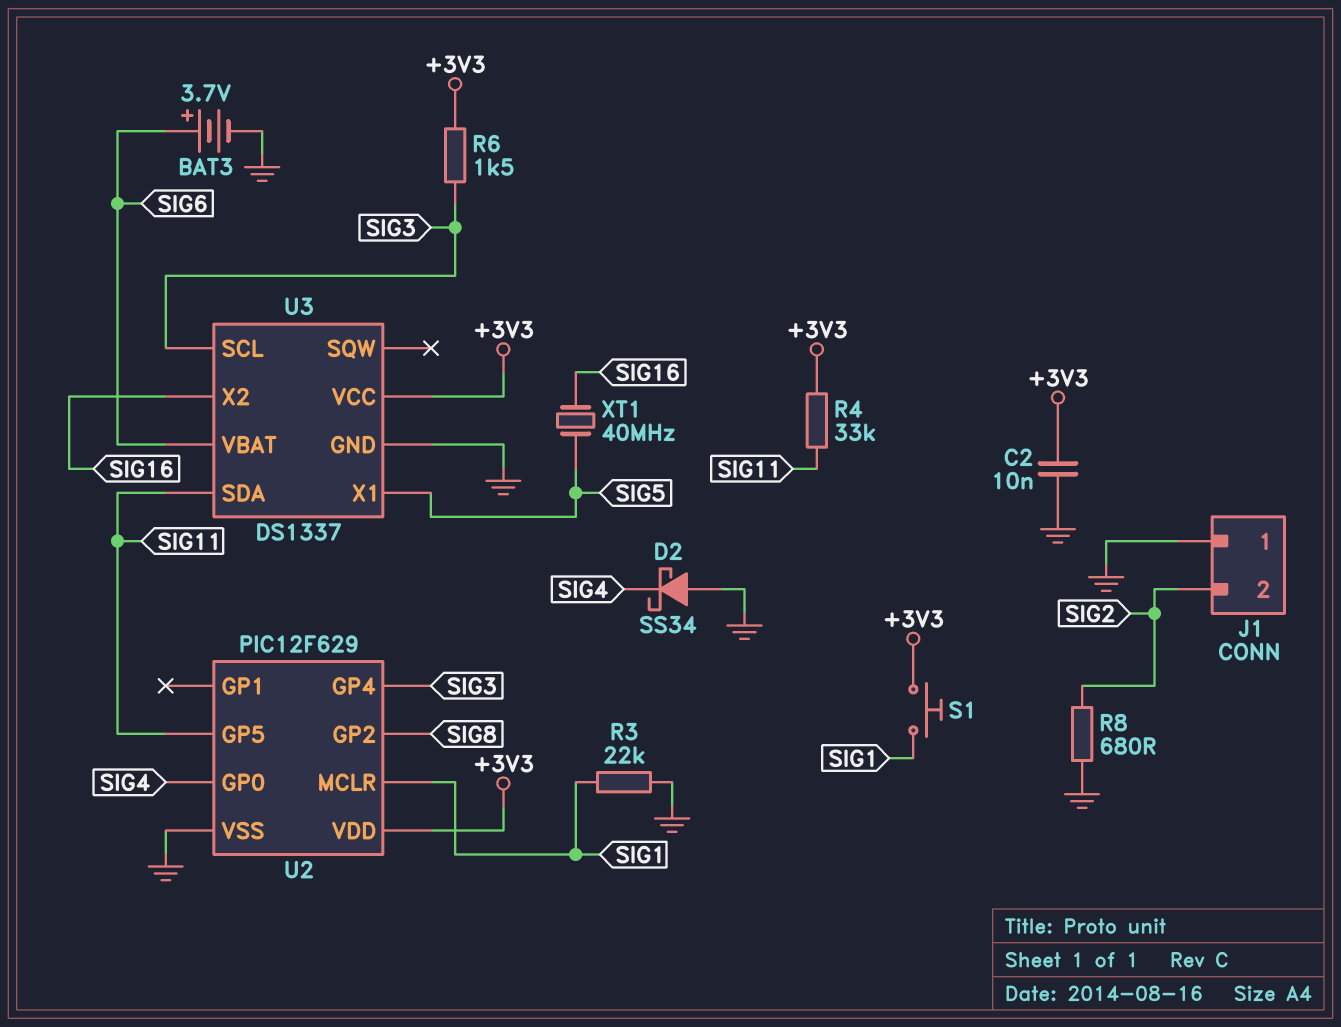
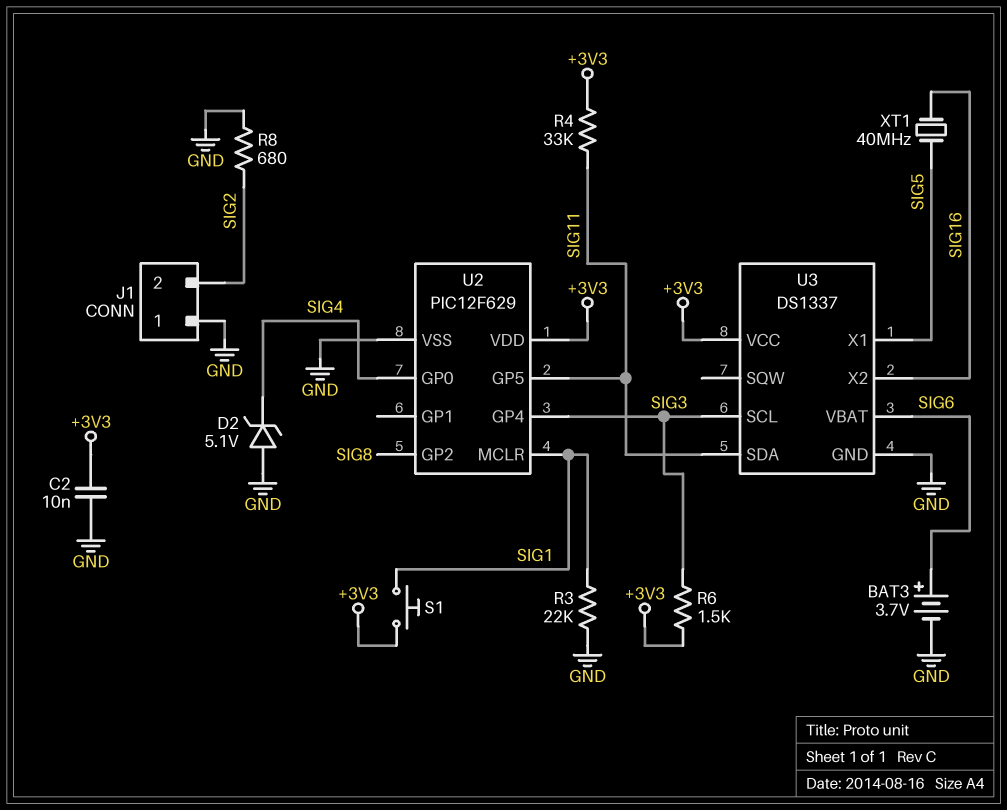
D2: schottky SS34 (A GND, K SIG4) -> zener 5.1V (A GND, K SIG4)

